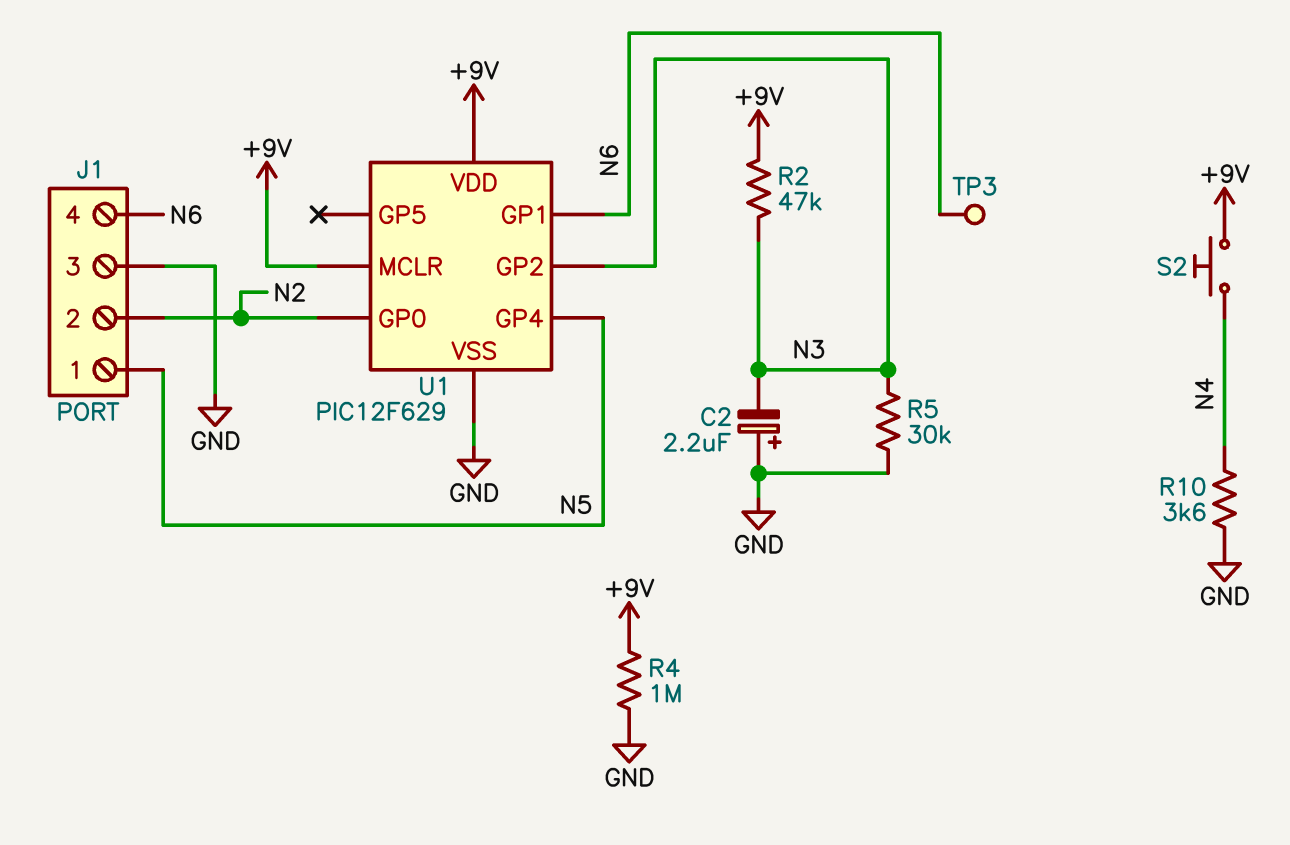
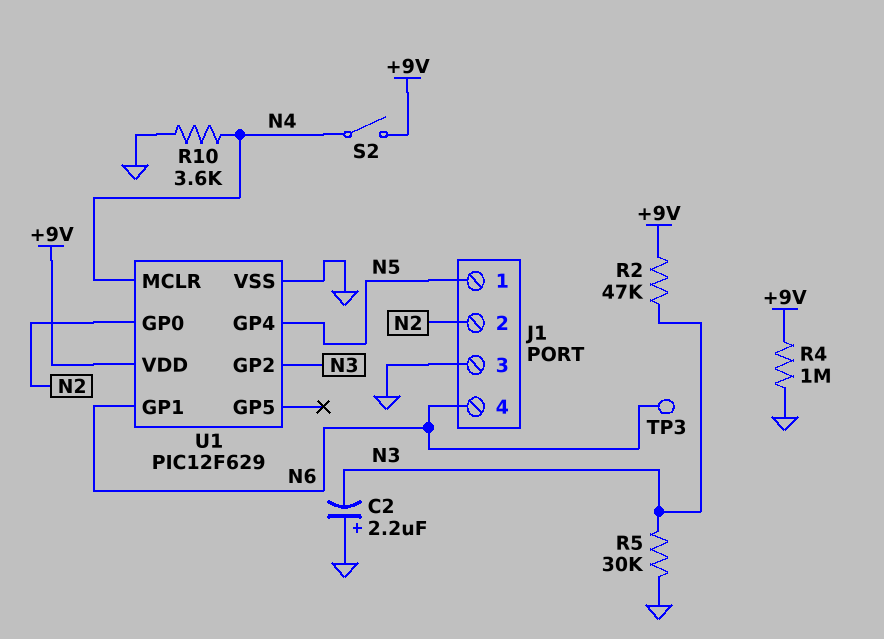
S2: button (+9V, N4) -> switch (+9V, N4)
U1 pin MCLR: +9V -> N4

